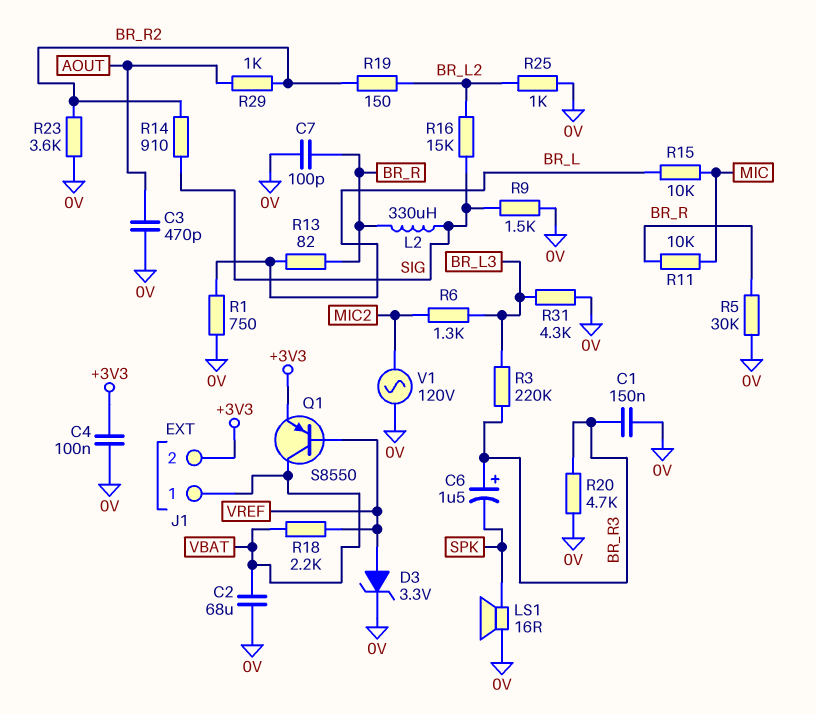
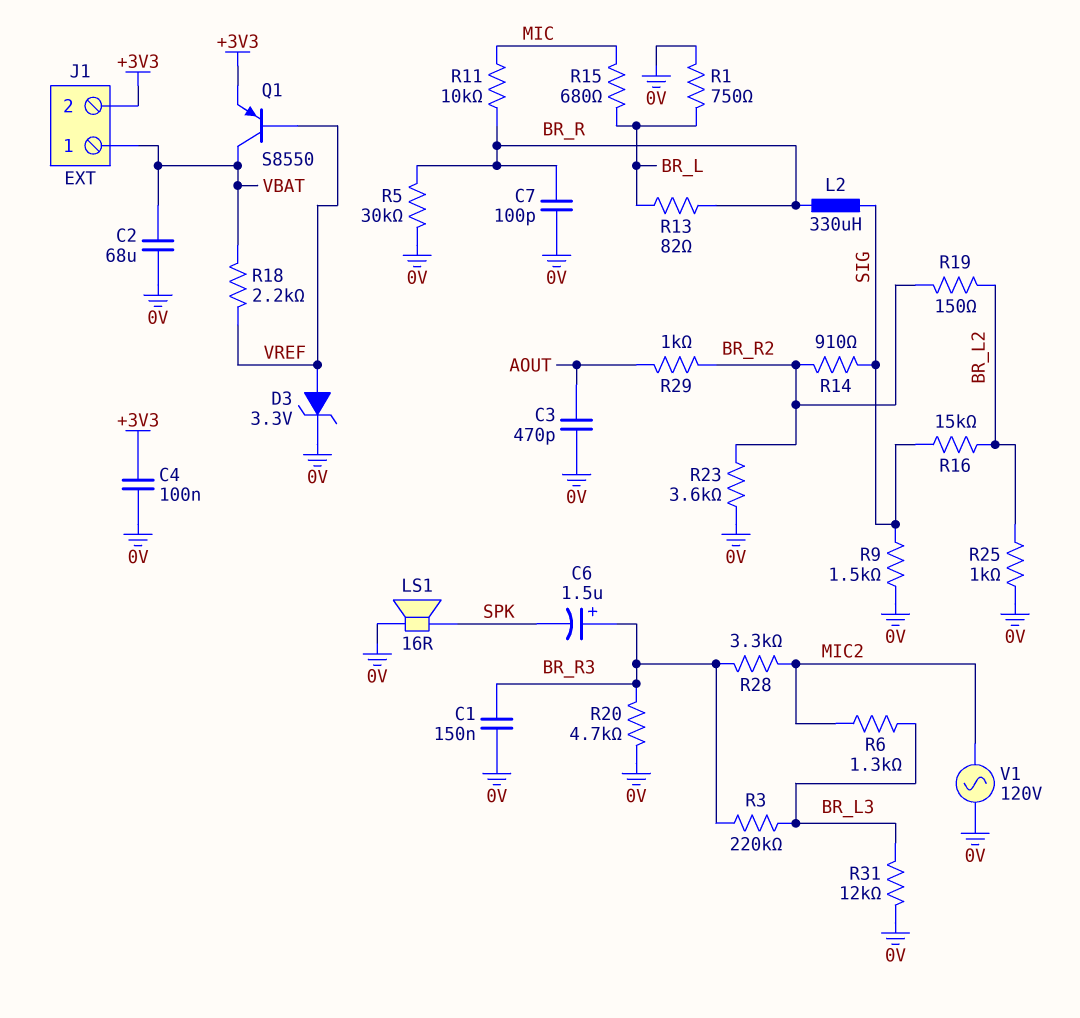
R15: 10k (BR_L, MIC) -> 680 (BR_L, MIC)
R28: none -> 3.3k (BR_R3, MIC2)
R31: 4.3k (0V, BR_L3) -> 12k (0V, BR_L3)

